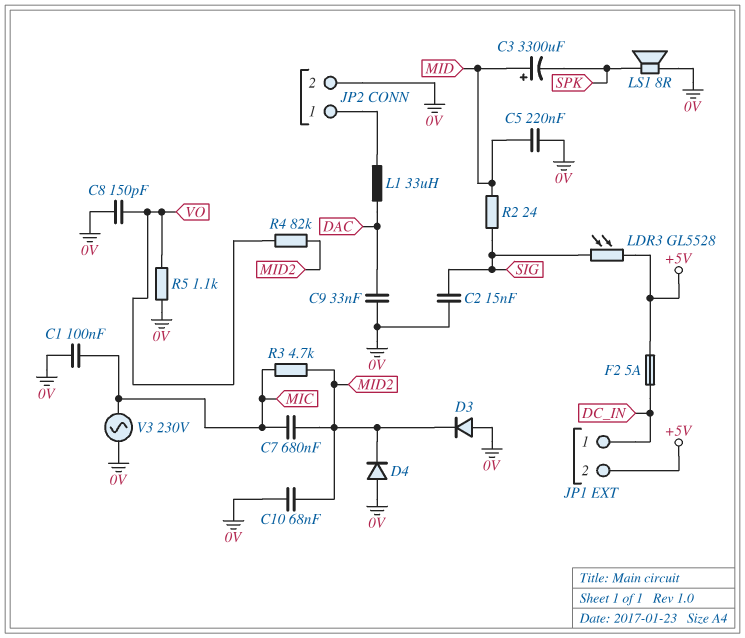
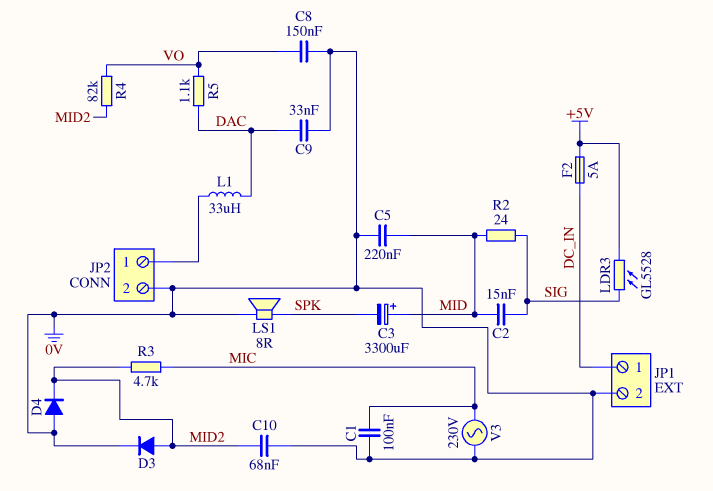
C2: 15nF (0V, SIG) -> 15nF (MID, SIG)
C7: 680nF (MIC, MID2) -> none
C8: 150pF (0V, VO) -> 150nF (0V, VO)
D3: diode (A 0V, K MID2) -> diode (A MID2, K 0V)
JP1 pin 2: +5V -> 0V
R5: 1.1k (0V, VO) -> 1.1k (DAC, VO)

